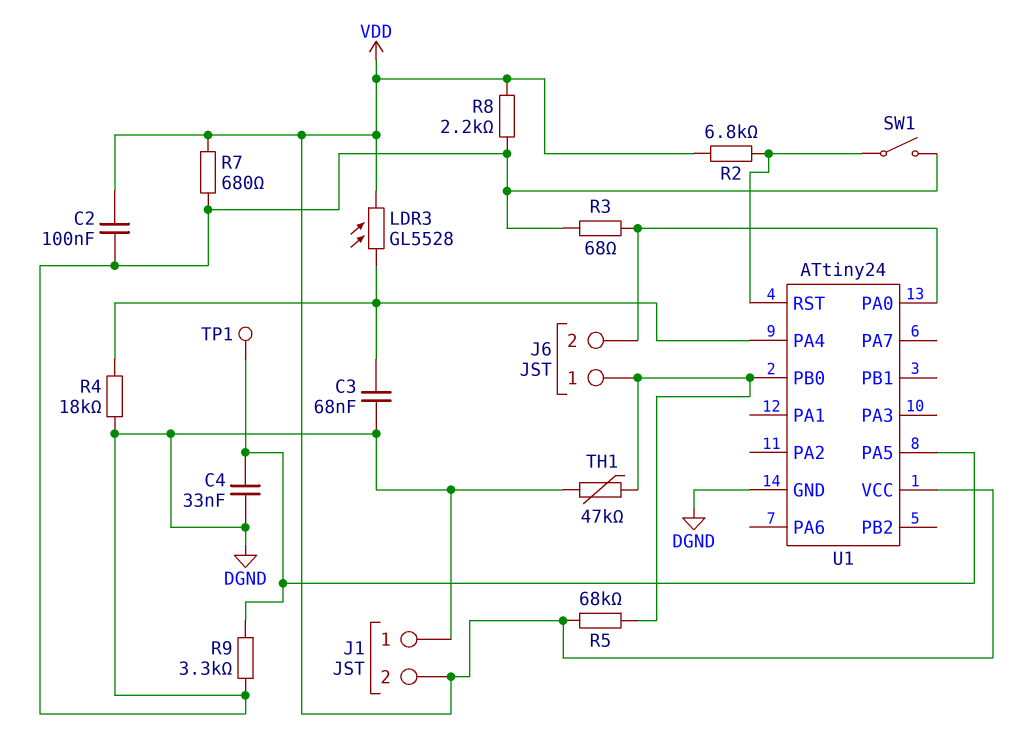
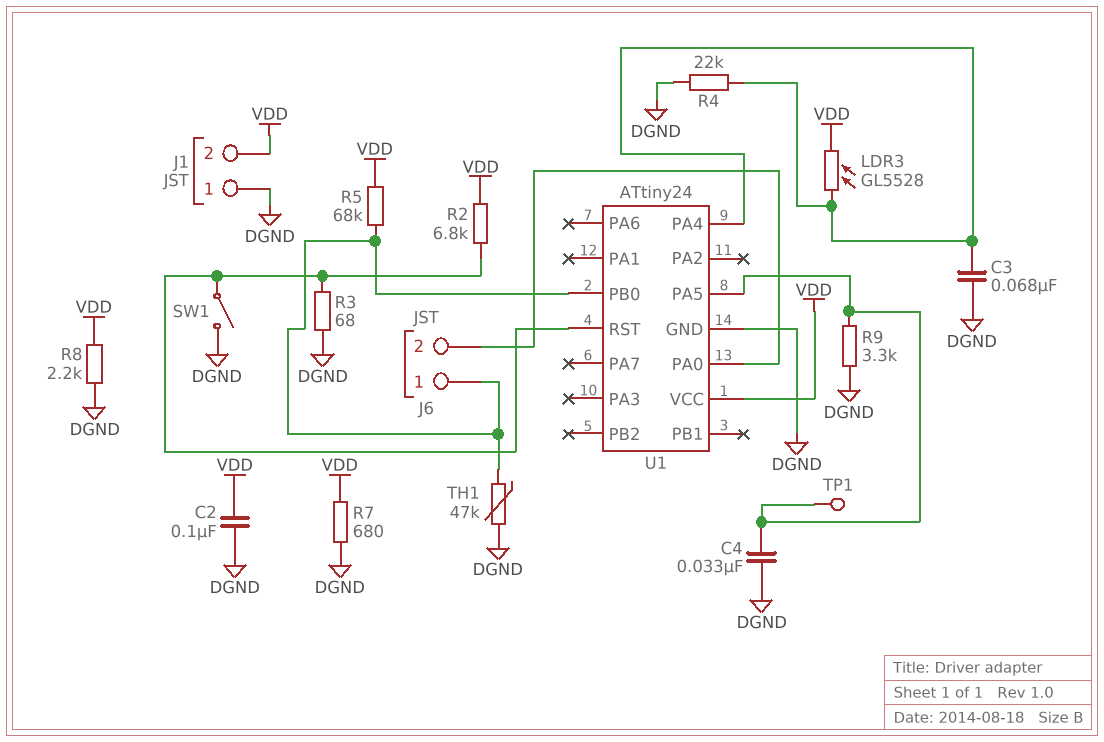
R3: 68 (DGND, J6/2) -> 68 (DGND, U1/RST)
R4: 18k (DGND, U1/PA4) -> 22k (DGND, U1/PA4)

